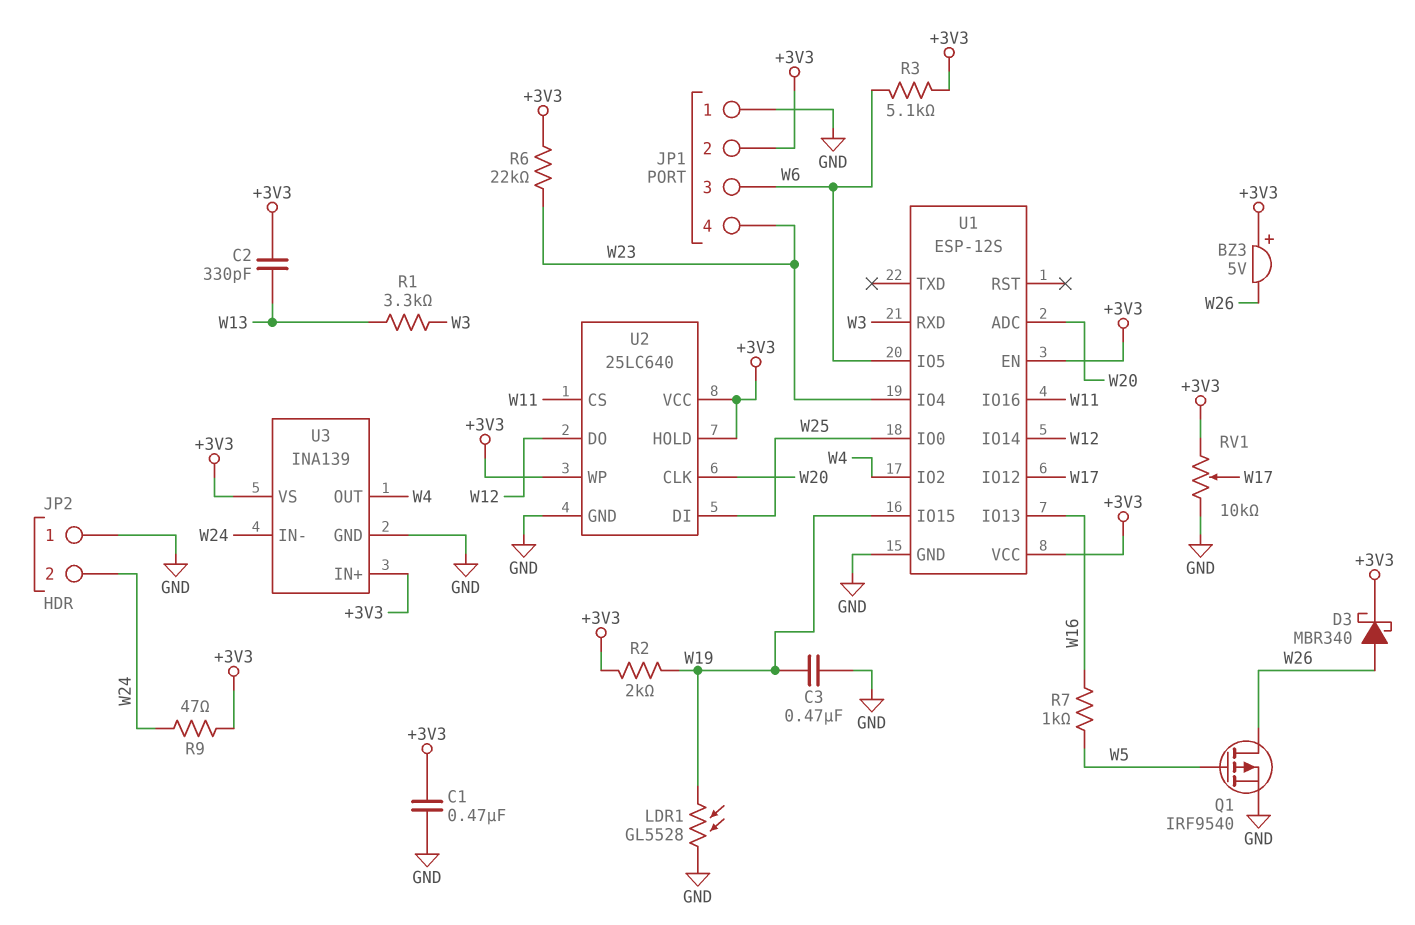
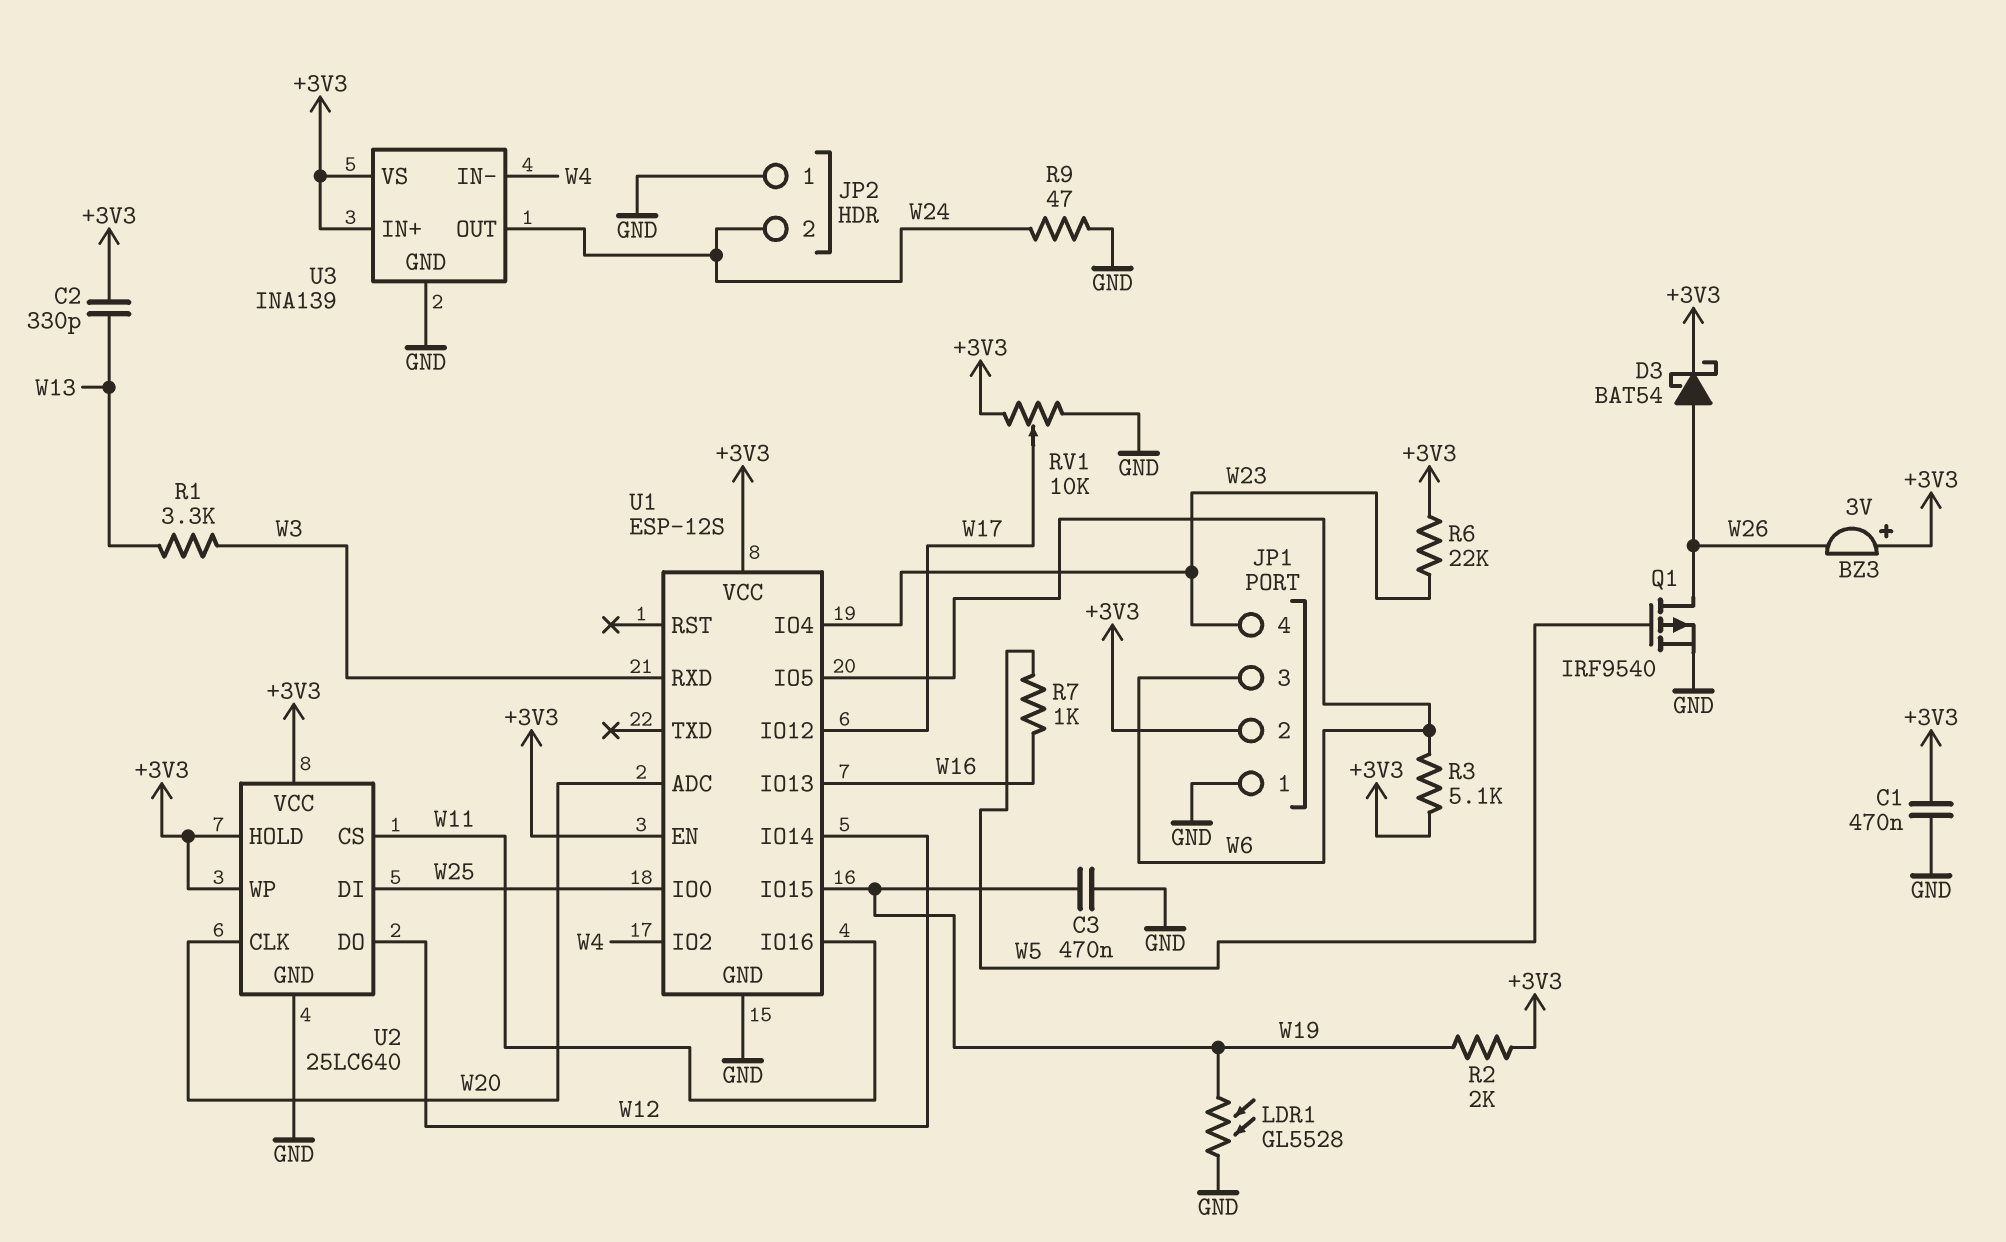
BZ3: buzzer 5V (plus +3V3, minus W26) -> buzzer 3V (plus +3V3, minus W26)
D3: schottky MBR340 (A W26, K +3V3) -> schottky BAT54 (A W26, K +3V3)
R9: 47 (+3V3, W24) -> 47 (GND, W24)
U3 pin IN-: W24 -> W4
U3 pin OUT: W4 -> W24

